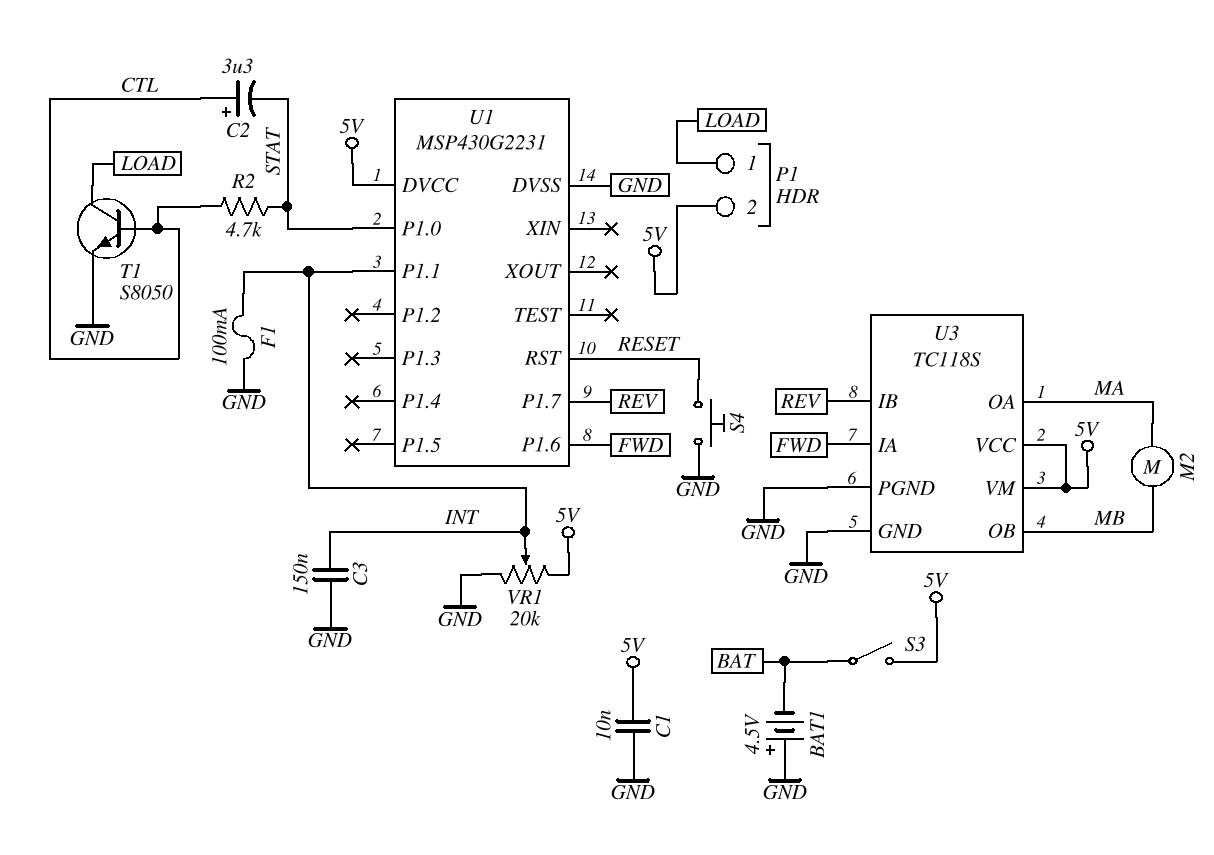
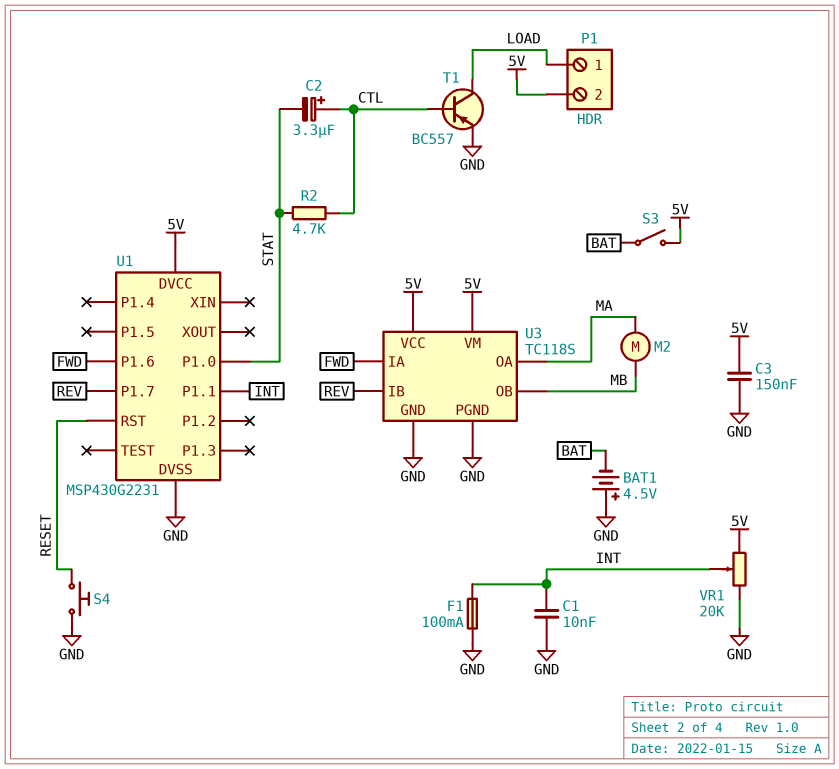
C1: 10nF (5V, GND) -> 10nF (GND, INT)
C3: 150nF (GND, INT) -> 150nF (5V, GND)
T1: NPN S8050 (B CTL, C LOAD, E GND) -> PNP BC557 (B CTL, C LOAD, E GND)

